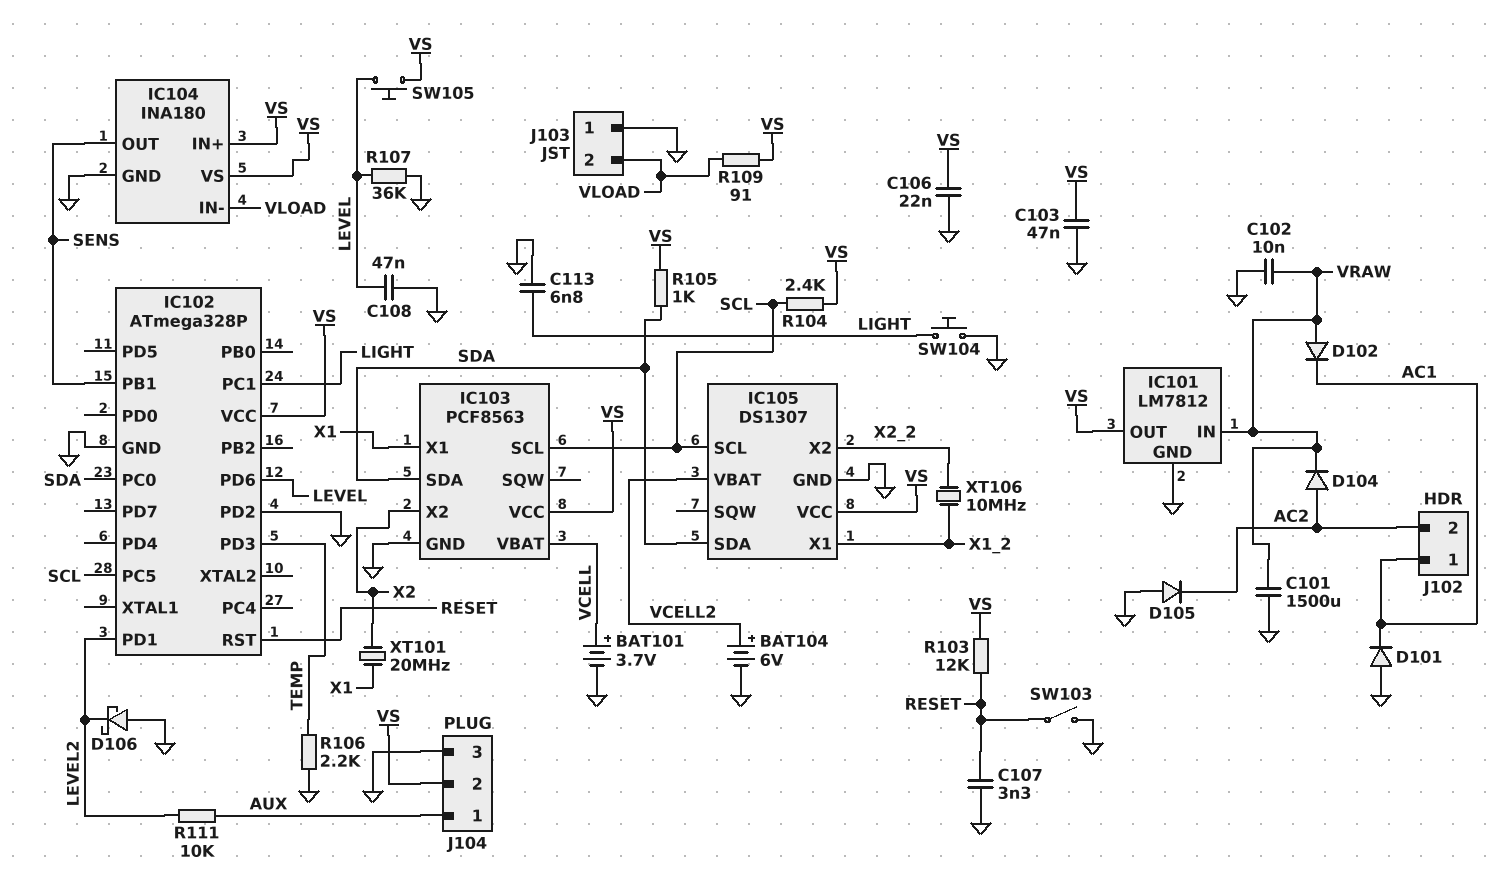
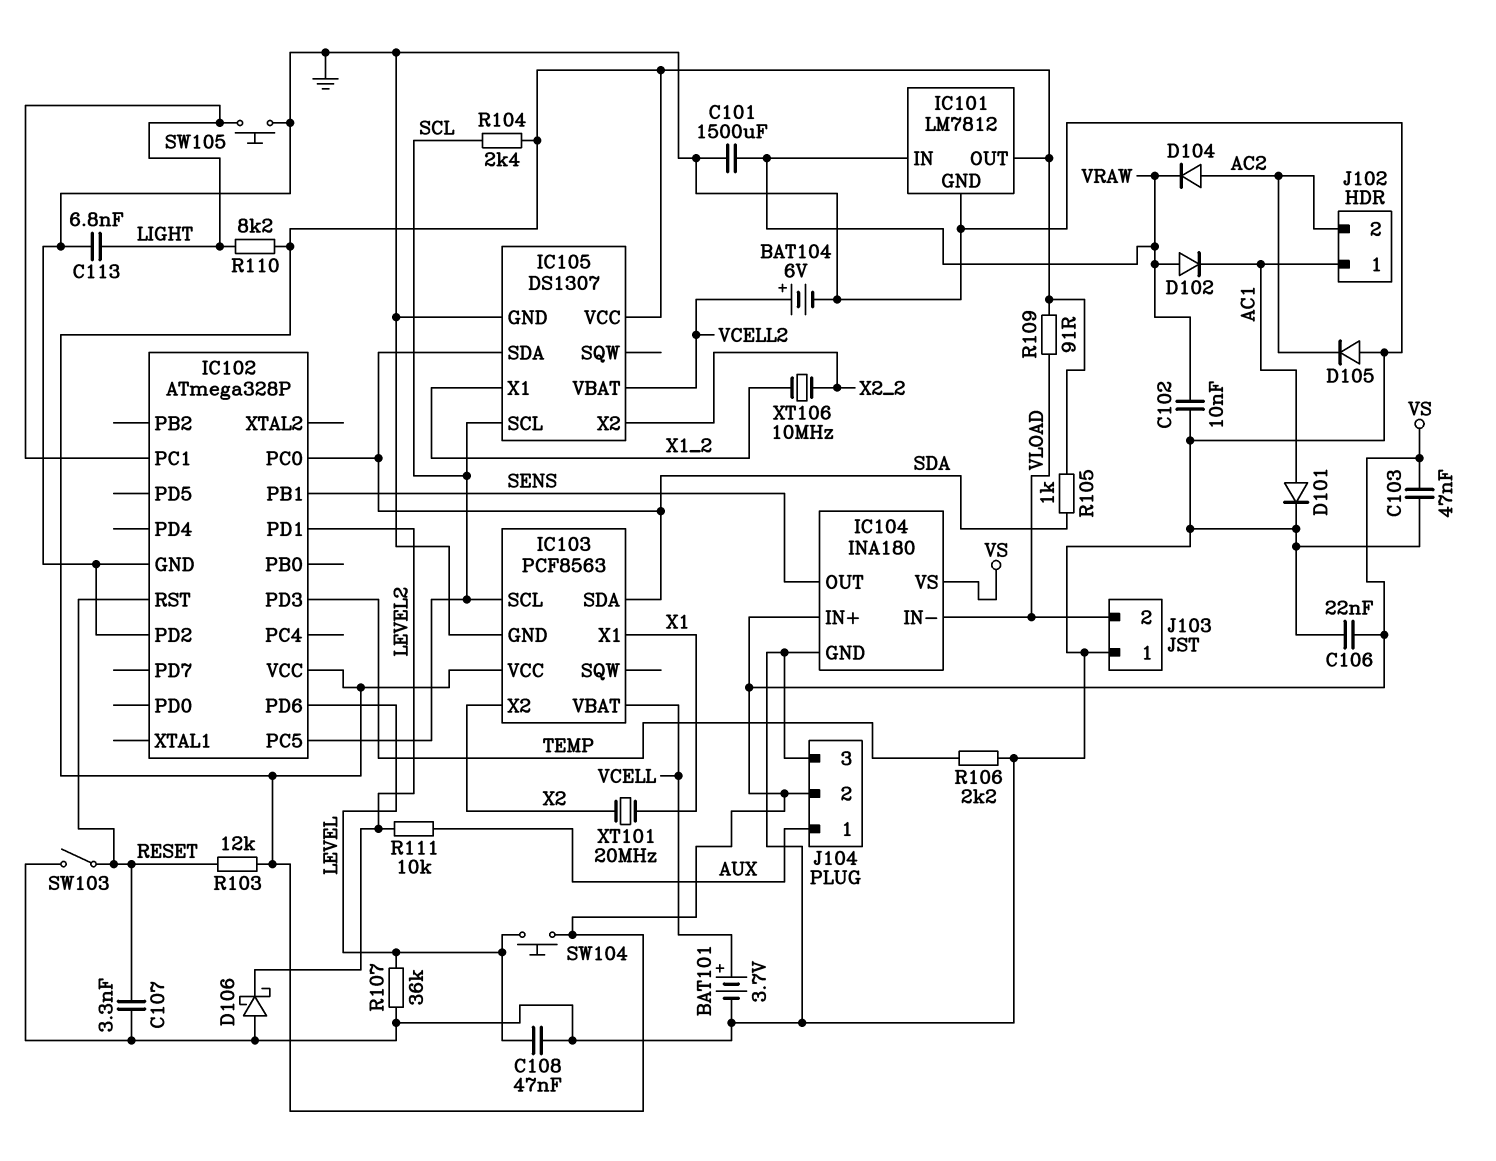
D101: diode (A GND, K AC1) -> diode (A AC1, K GND)
R110: none -> 8.2k (LIGHT, VS)
SW104: button (GND, LIGHT) -> button (LEVEL, VS)
SW105: button (LEVEL, VS) -> button (GND, LIGHT)

